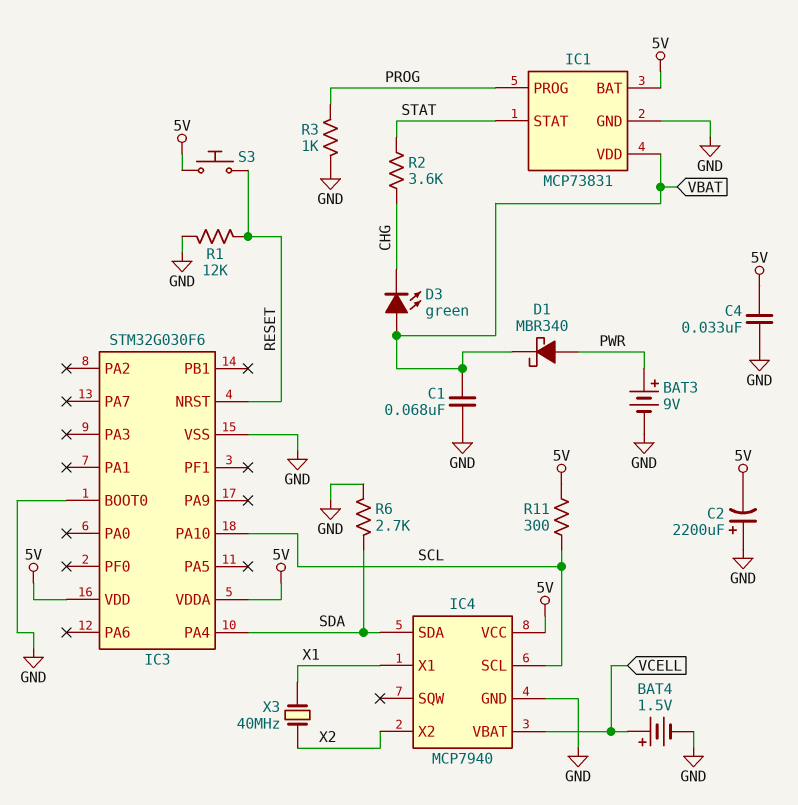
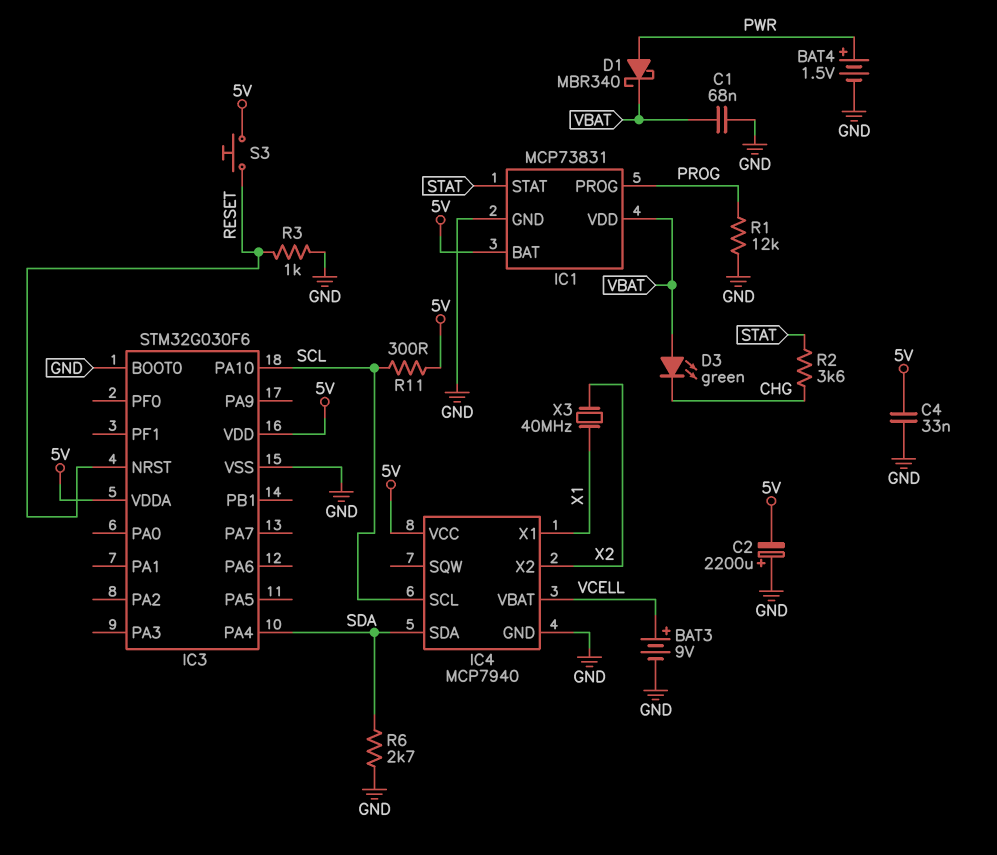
BAT3: 9V (plus PWR, minus GND) -> 9V (plus VCELL, minus GND)
BAT4: 1.5V (plus VCELL, minus GND) -> 1.5V (plus PWR, minus GND)
R1: 12k (GND, RESET) -> 12k (GND, PROG)
R3: 1k (GND, PROG) -> 1k (GND, RESET)

